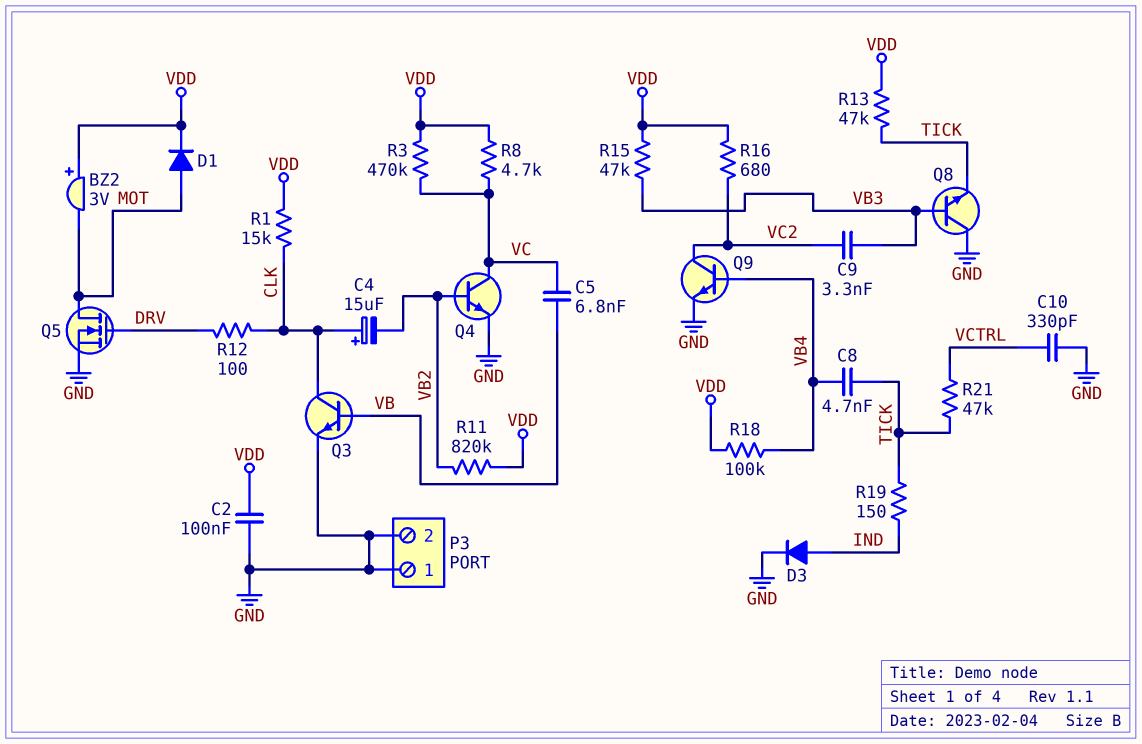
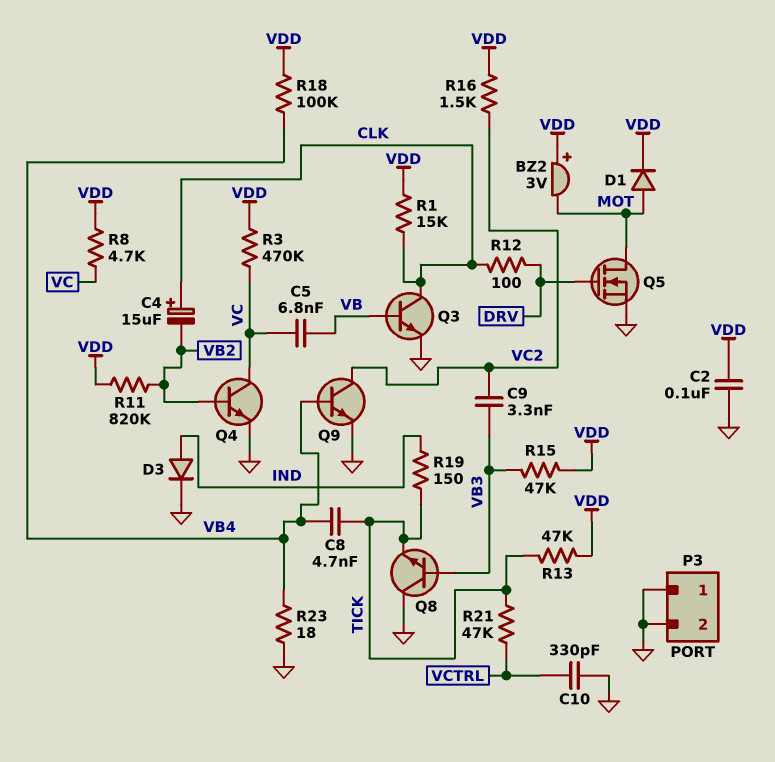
R16: 680 (VC2, VDD) -> 1.5k (VC2, VDD)
R23: none -> 18 (GND, VB4)

